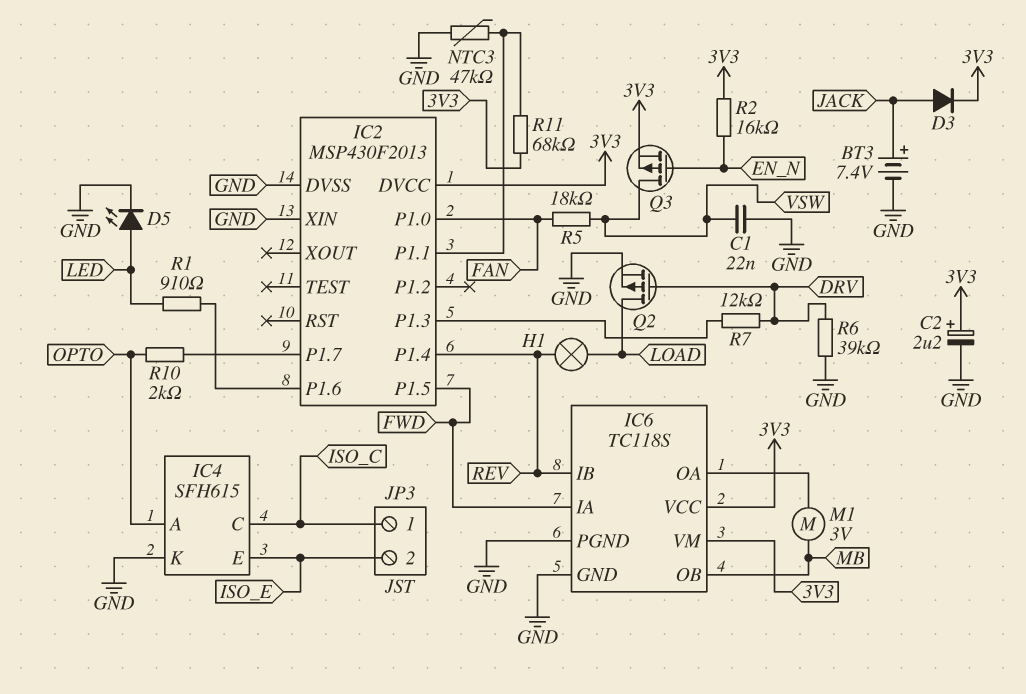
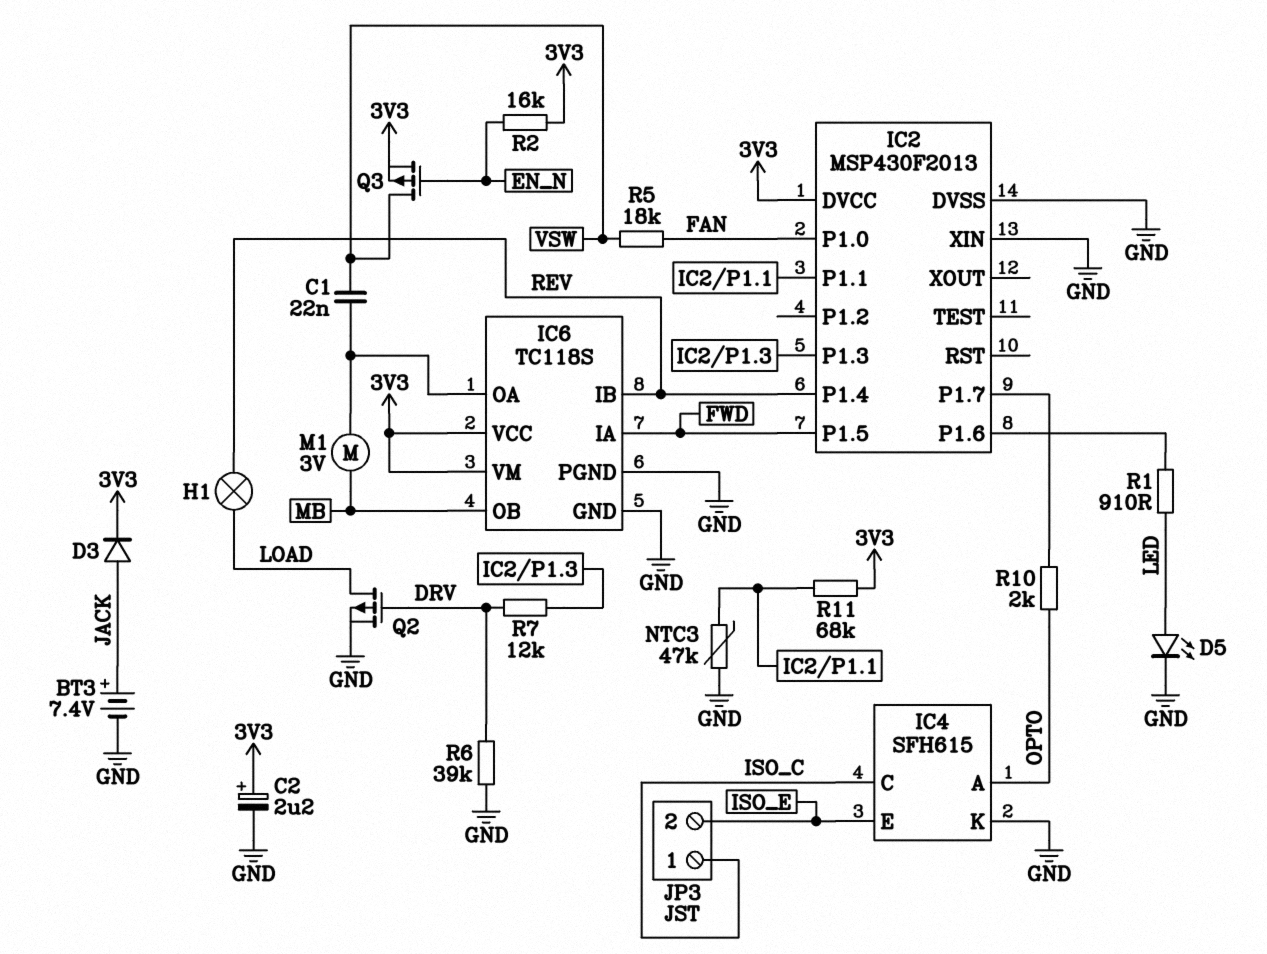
C1: 22nF (GND, VSW) -> 22nF (IC6/OA, VSW)

